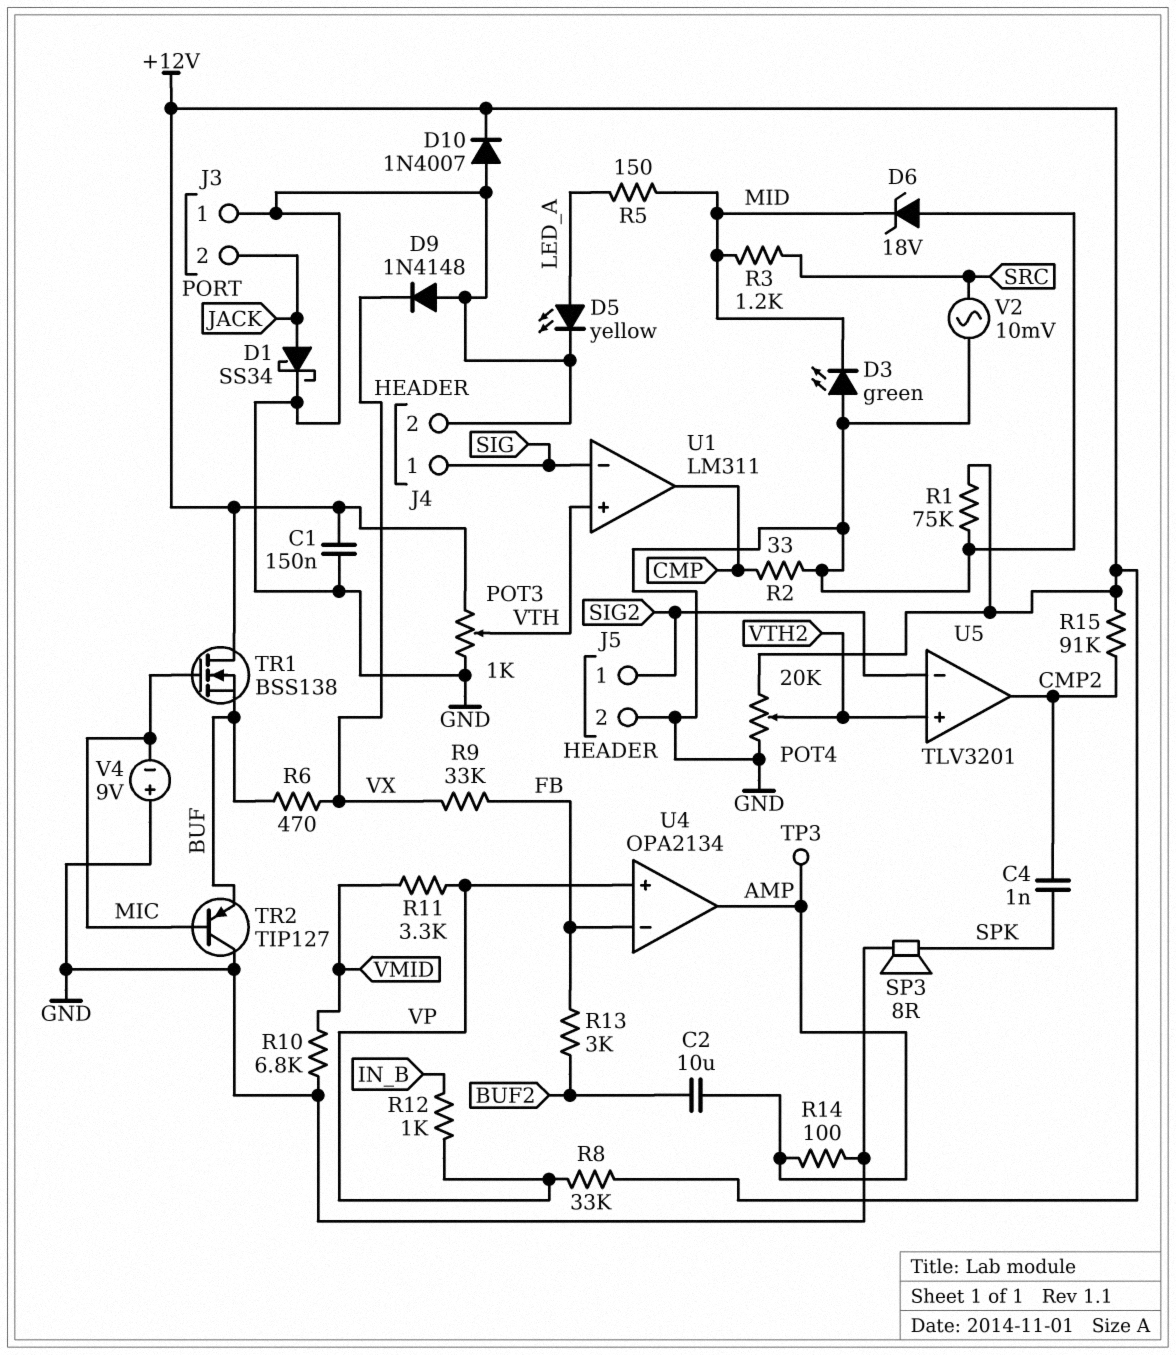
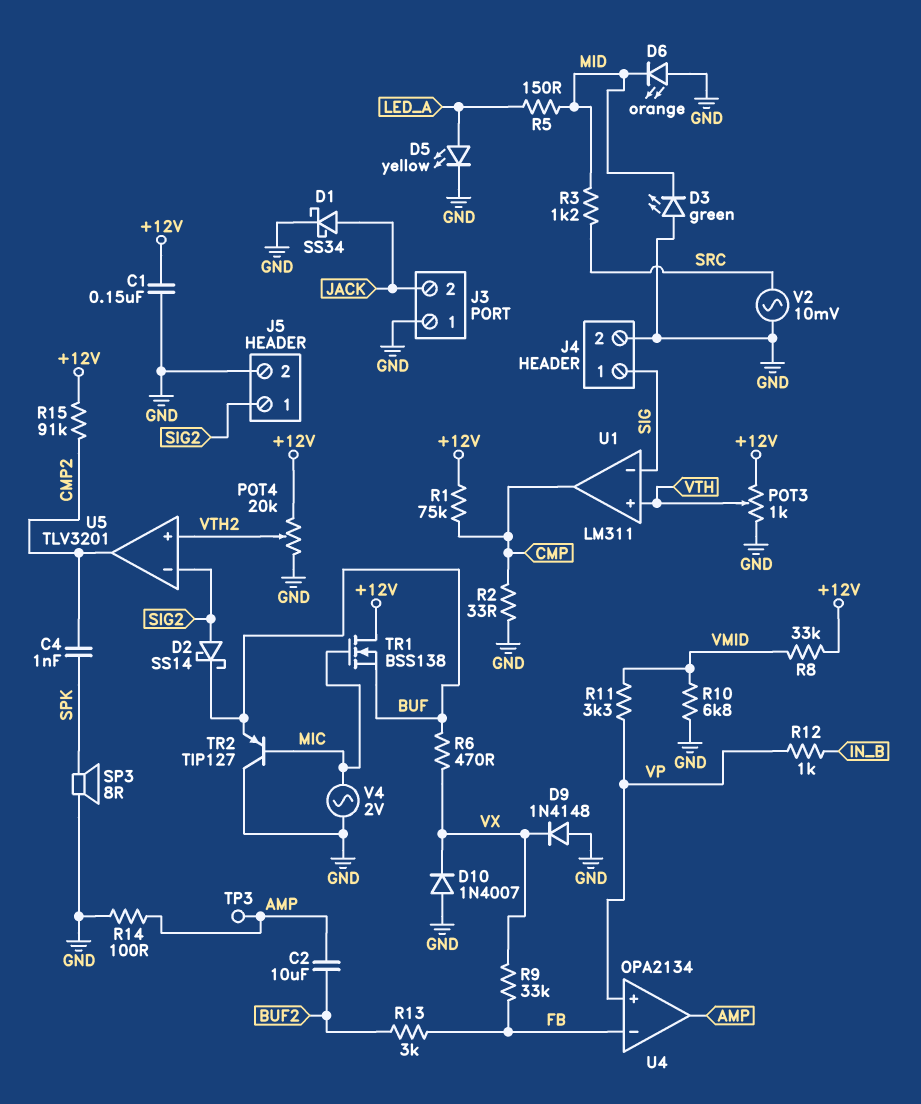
D2: none -> schottky SS14 (A SIG2, K BUF)
D6: zener 18V (A GND, K MID) -> LED orange (A GND, K MID)
D10: diode 1N4007 (A GND, K +12V) -> diode 1N4007 (A GND, K VX)
R1: 75k (+12V, GND) -> 75k (+12V, CMP)
R8: 33k (+12V, VP) -> 33k (+12V, VMID)
V4: 9V (plus GND, minus MIC) -> AC 2V (GND, MIC)

